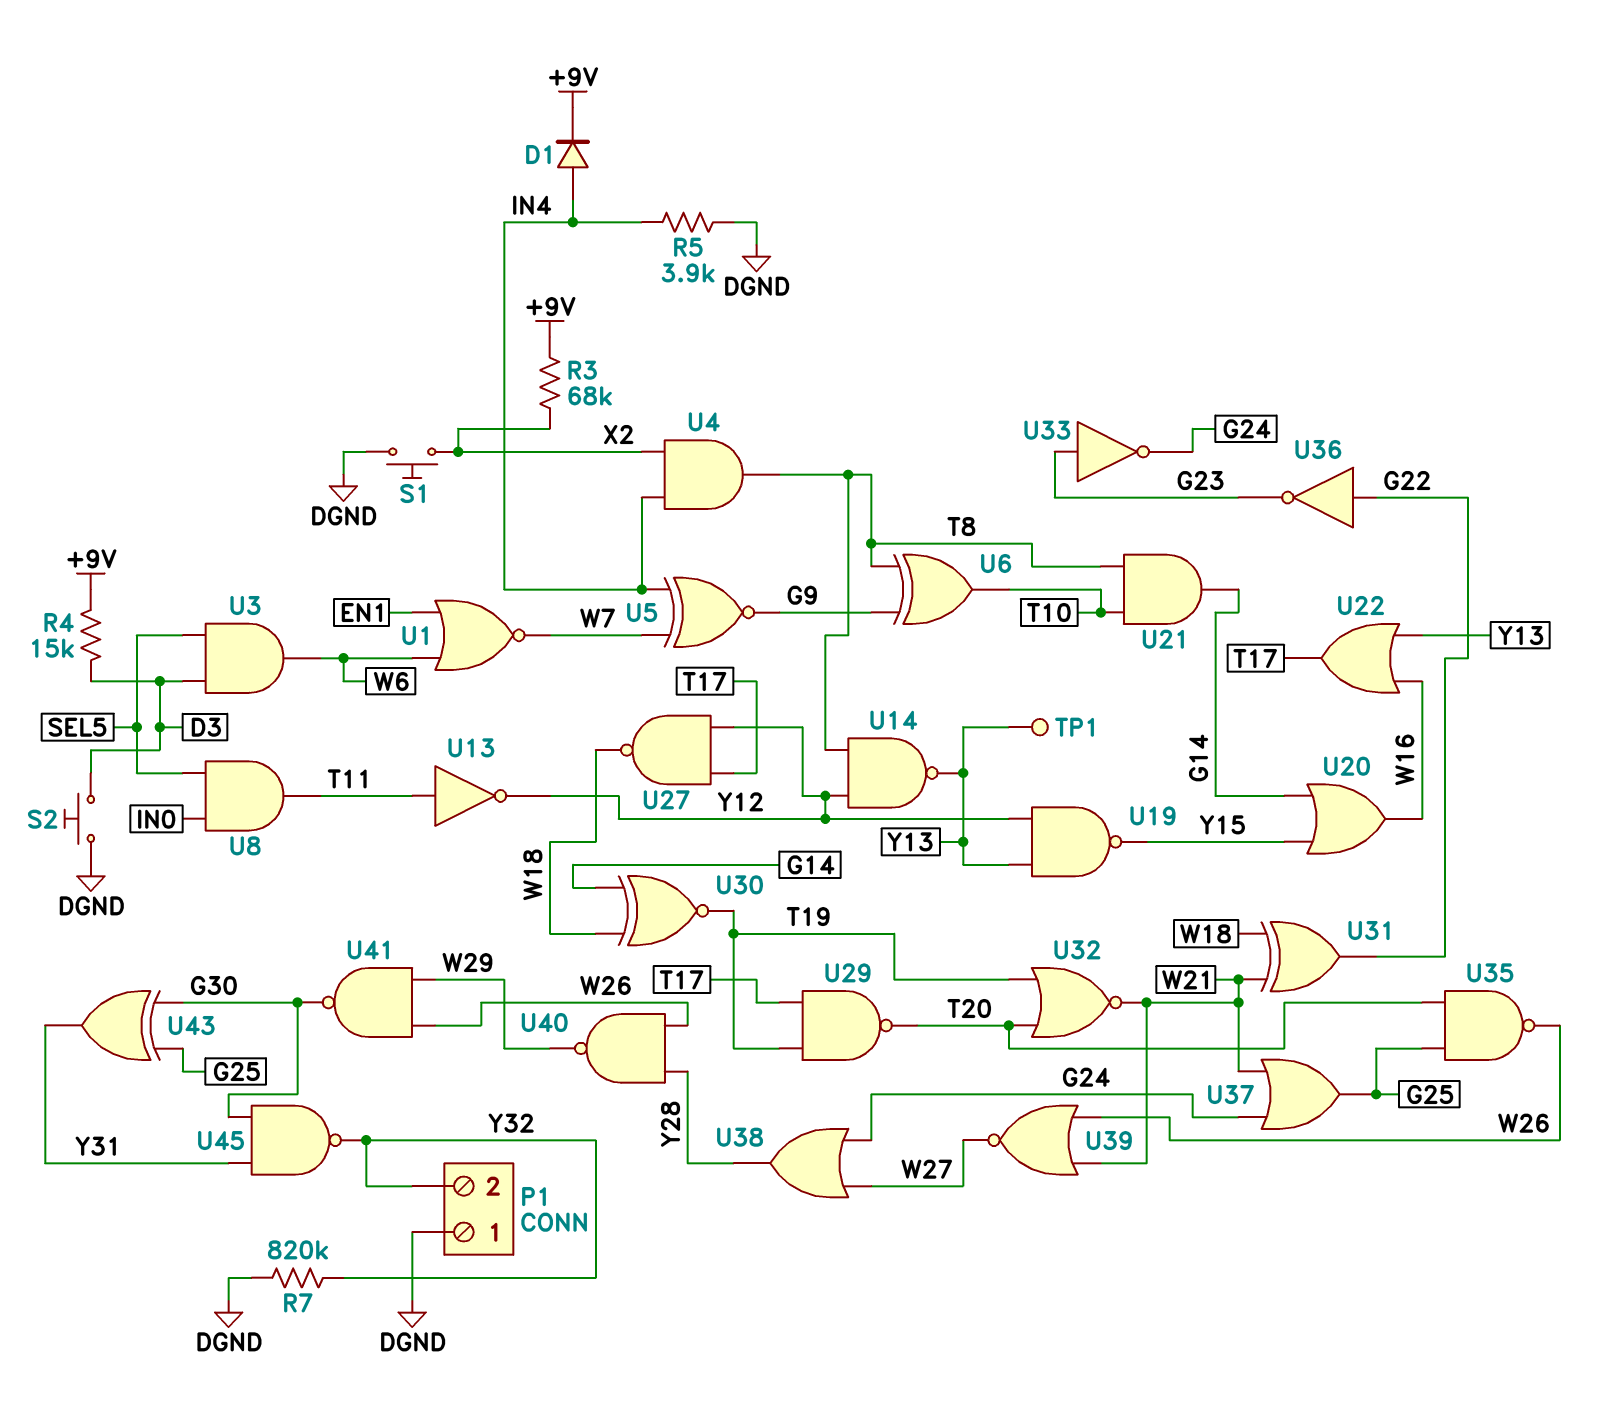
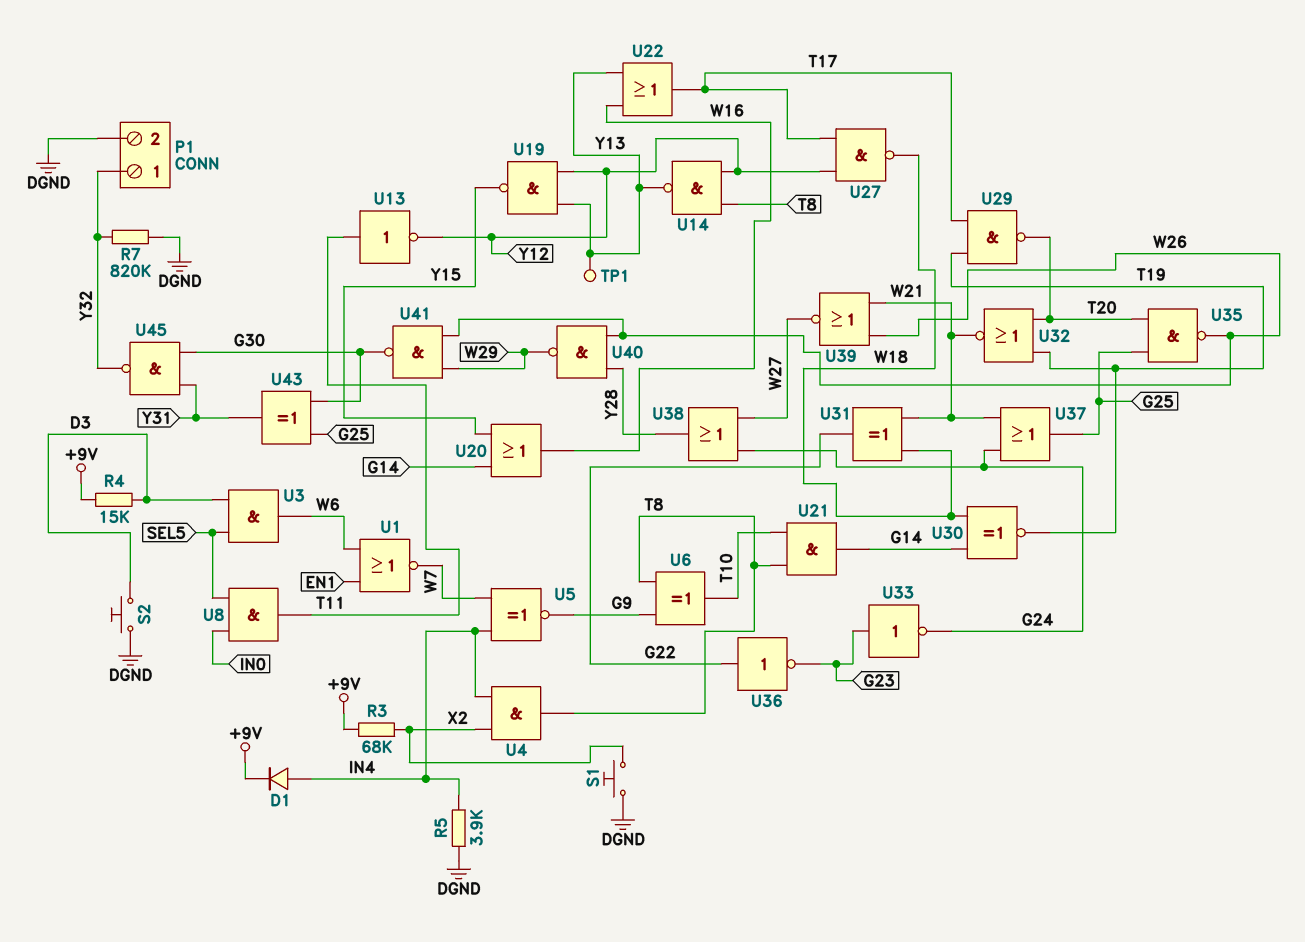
P1 pin 1: DGND -> Y32
P1 pin 2: Y32 -> DGND

